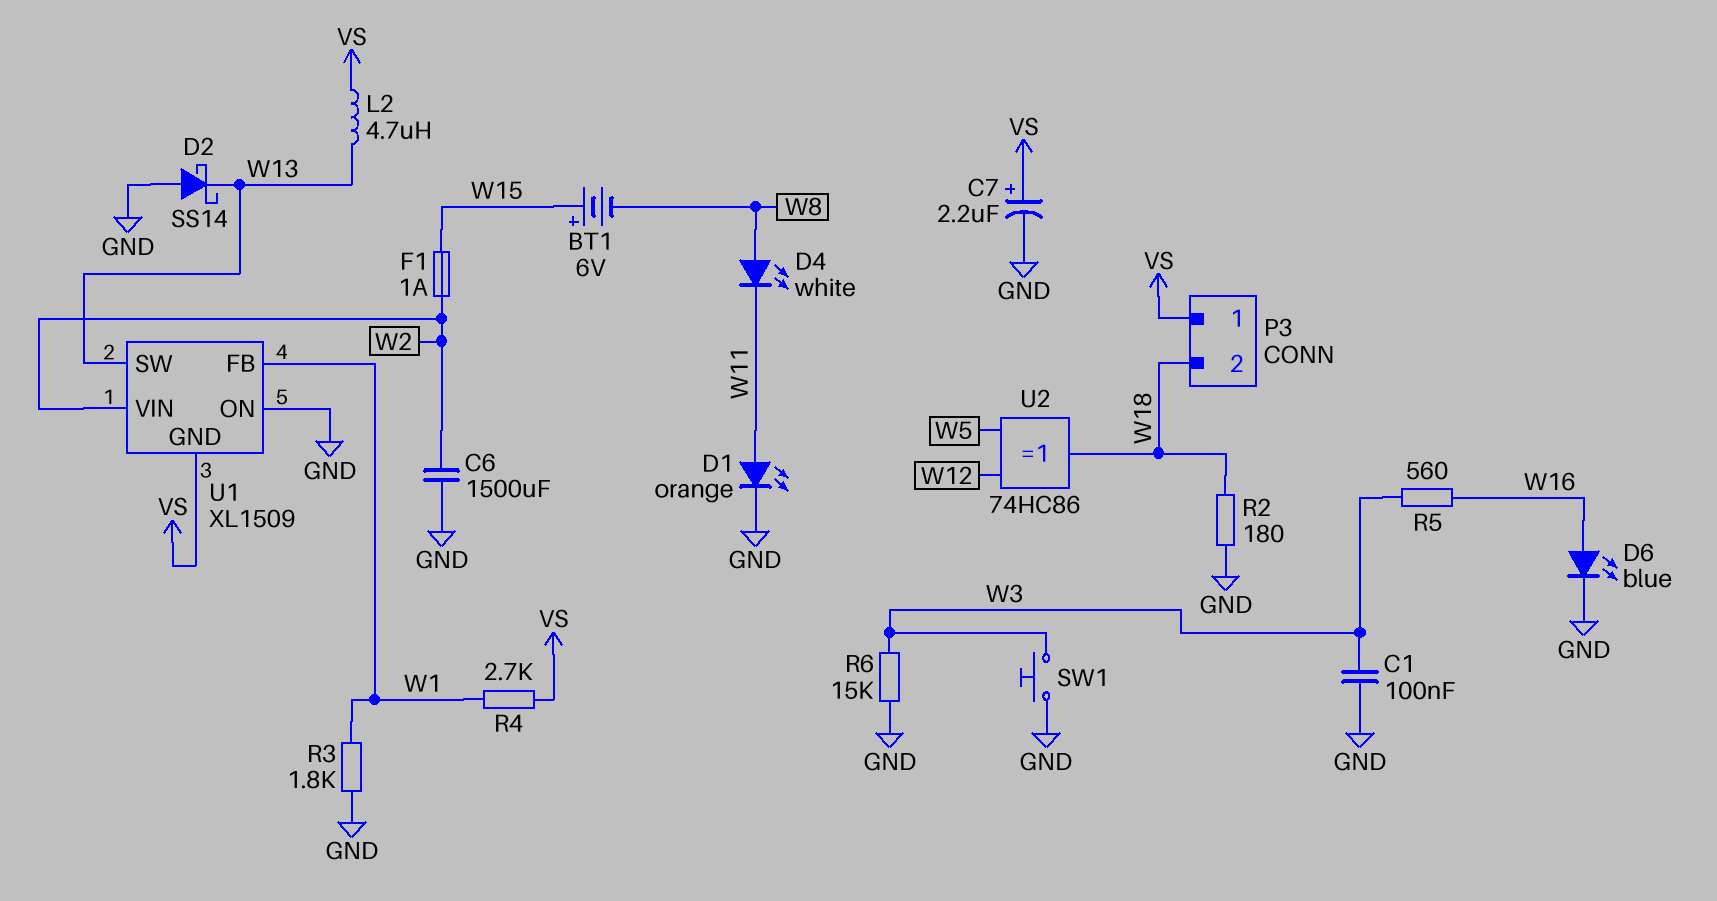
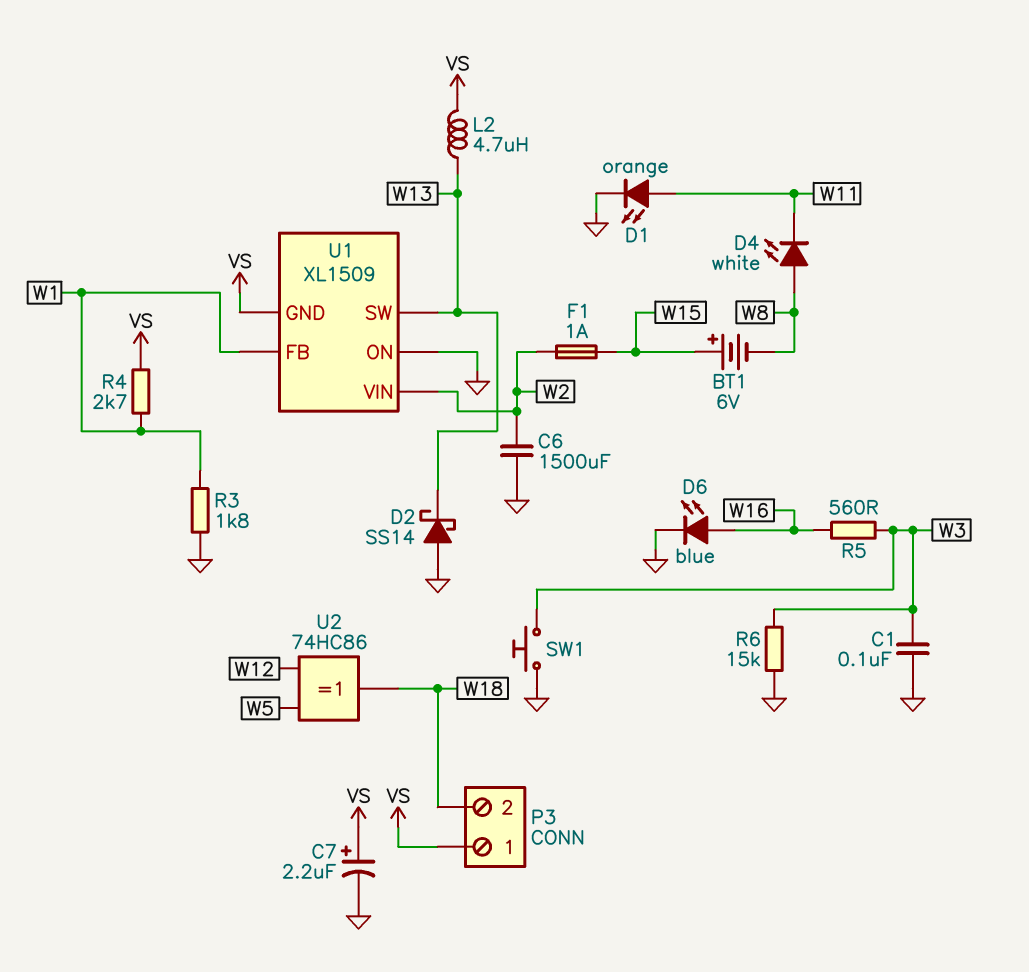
R2: 180 (GND, W18) -> none

